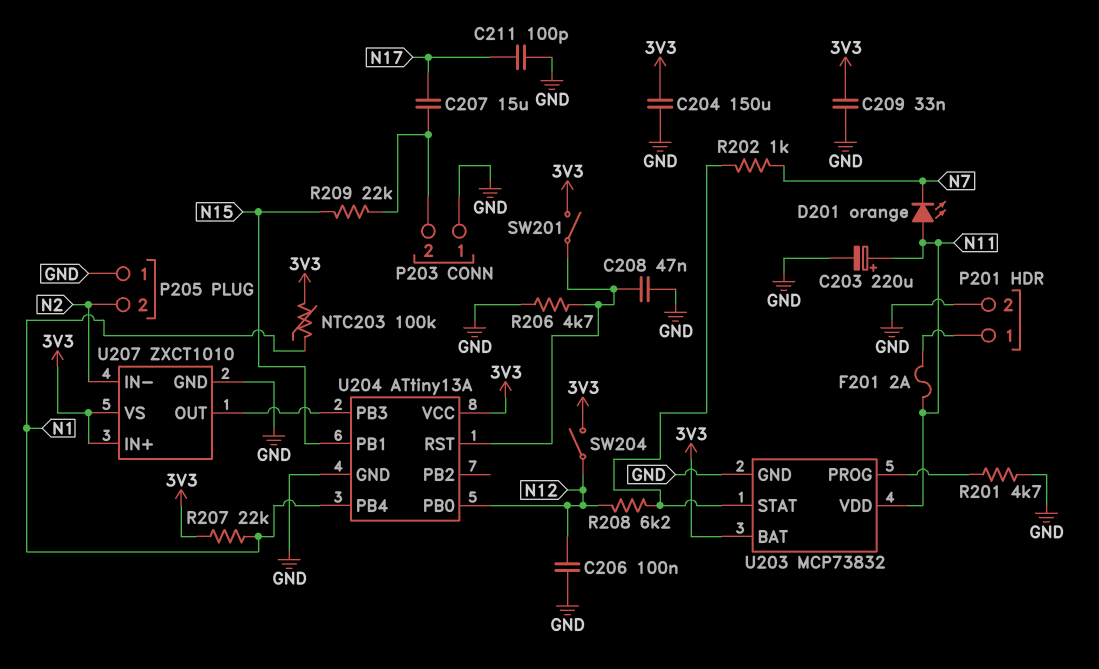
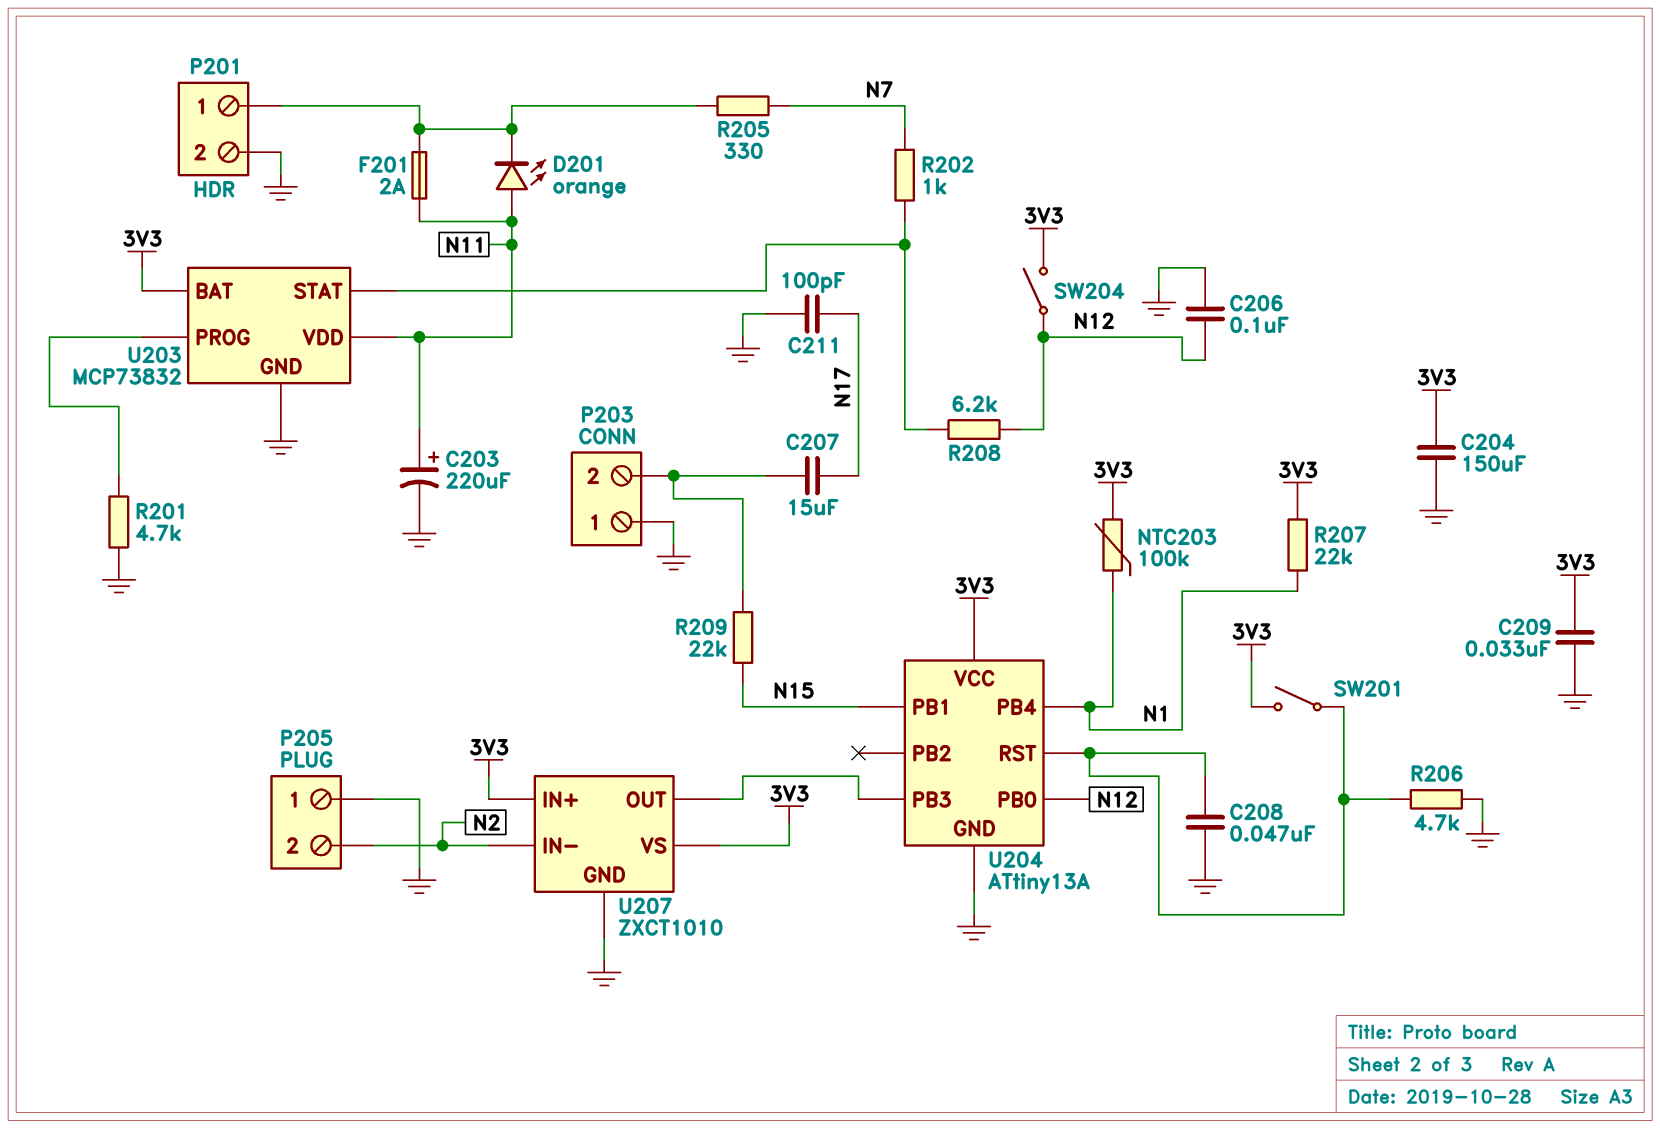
D201: LED orange (A N11, K N7) -> LED orange (A N11, K P201/1)
R205: none -> 330 (N7, P201/1)

